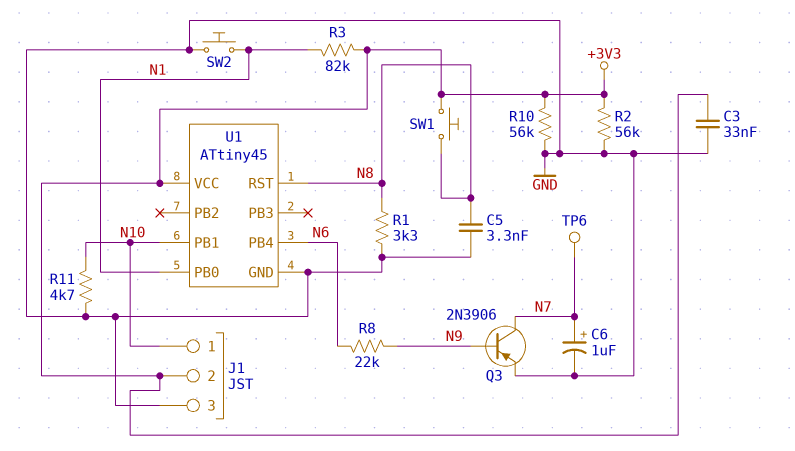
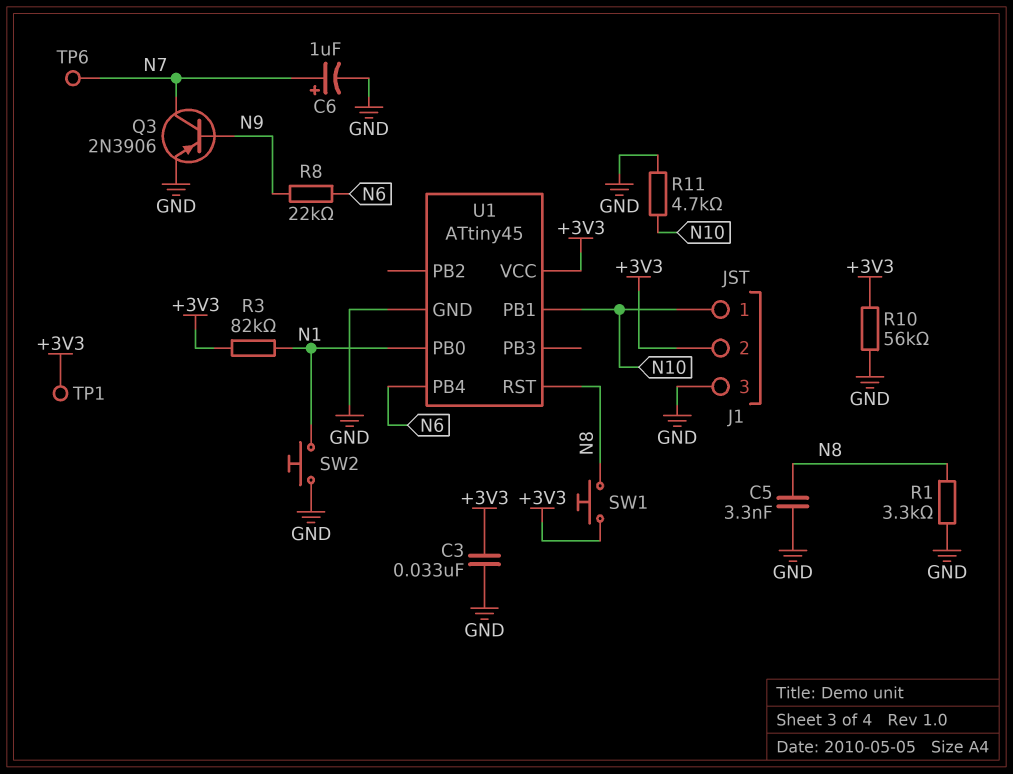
R2: 56k (+3V3, GND) -> none
TP1: none -> test point (+3V3)

